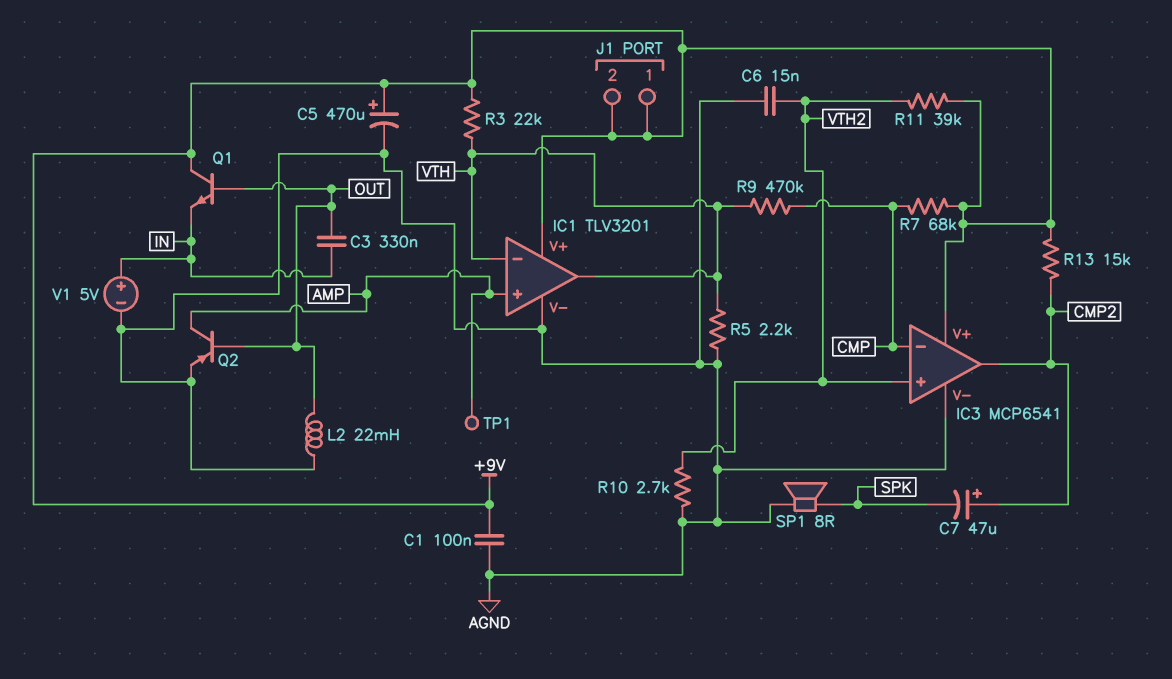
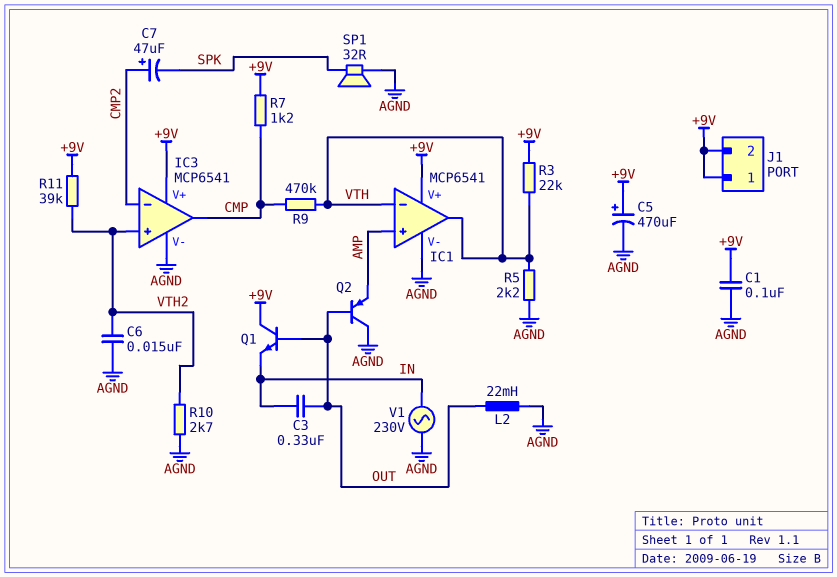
IC1: TLV3201 -> MCP6541
IC3 pin in-: CMP -> CMP2
IC3 pin out: CMP2 -> CMP
Q2: PNP (B OUT, C AMP, E AGND) -> PNP (B OUT, C AGND, E AMP)
R7: 68k (+9V, CMP) -> 1.2k (+9V, CMP)
R13: 15k (+9V, CMP2) -> none
SP1: speaker 8R (AGND, SPK) -> speaker 32R (AGND, SPK)
TP1: test point (AMP) -> none
V1: 5V (plus IN, minus AGND) -> AC 230V (AGND, IN)

